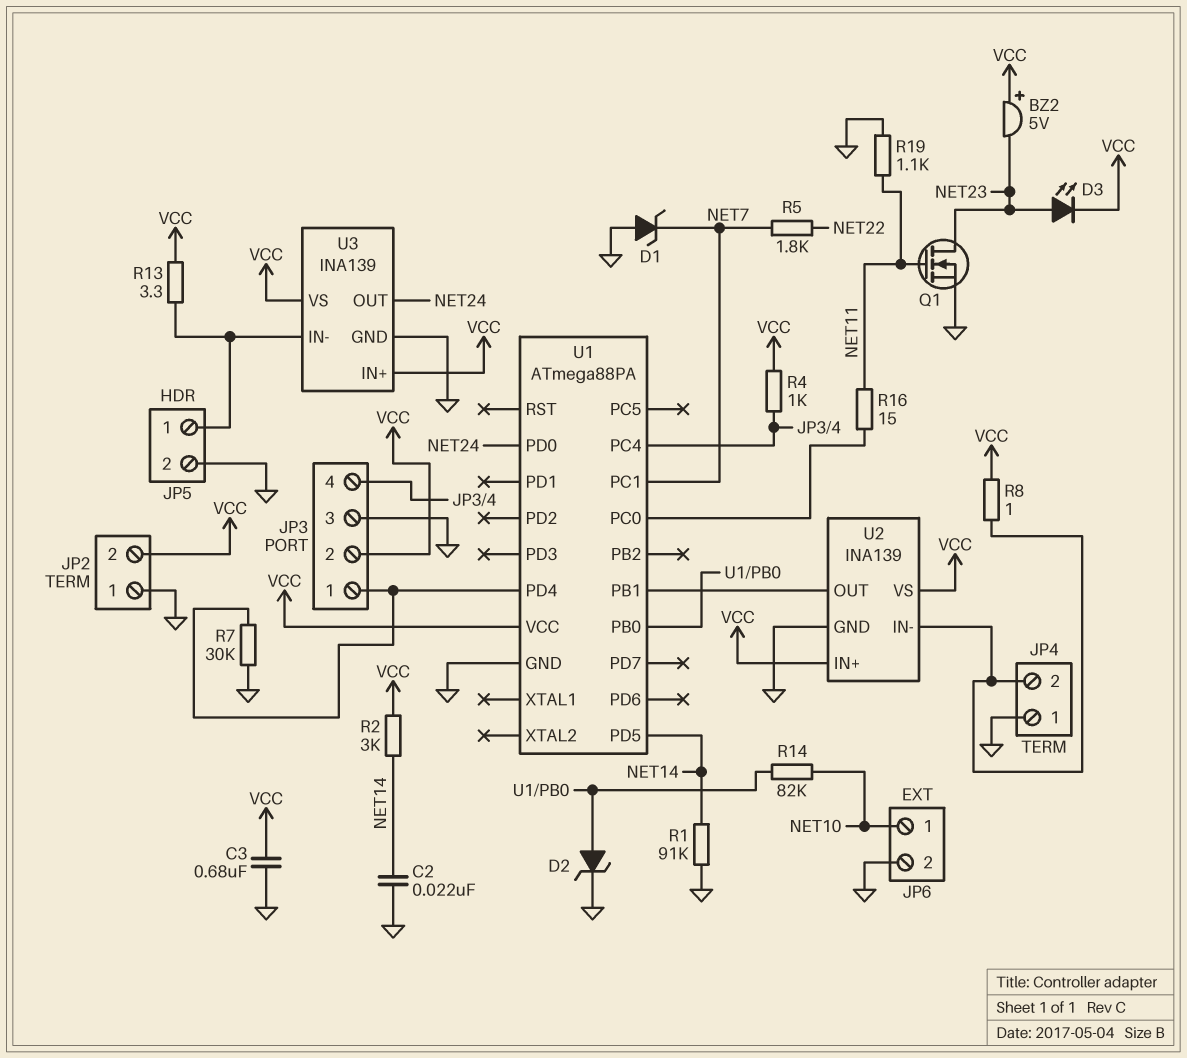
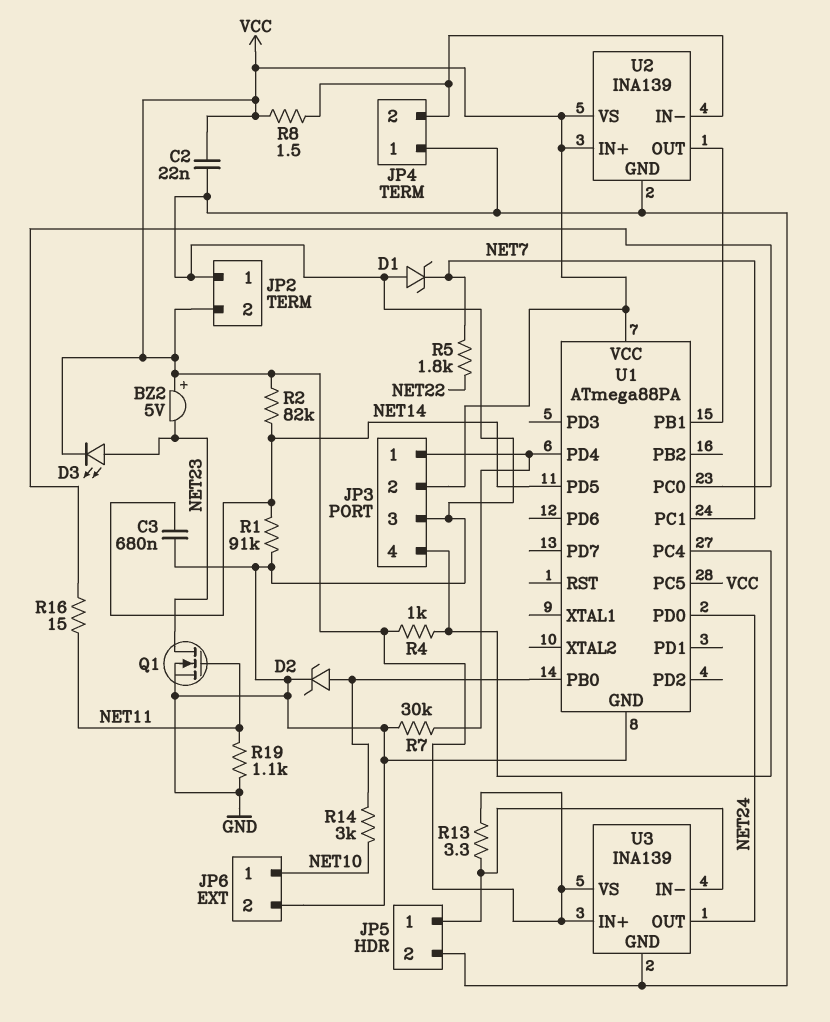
C2: 22nF (GND, NET14) -> 22nF (GND, VCC)
C3: 680nF (GND, VCC) -> 680nF (GND, NET14)
R2: 3k (NET14, VCC) -> 82k (NET14, VCC)
R8: 1 (JP4/2, VCC) -> 1.5 (JP4/2, VCC)
R14: 82k (NET10, U1/PB0) -> 3k (NET10, U1/PB0)
U1 pin PC5: none -> VCC

